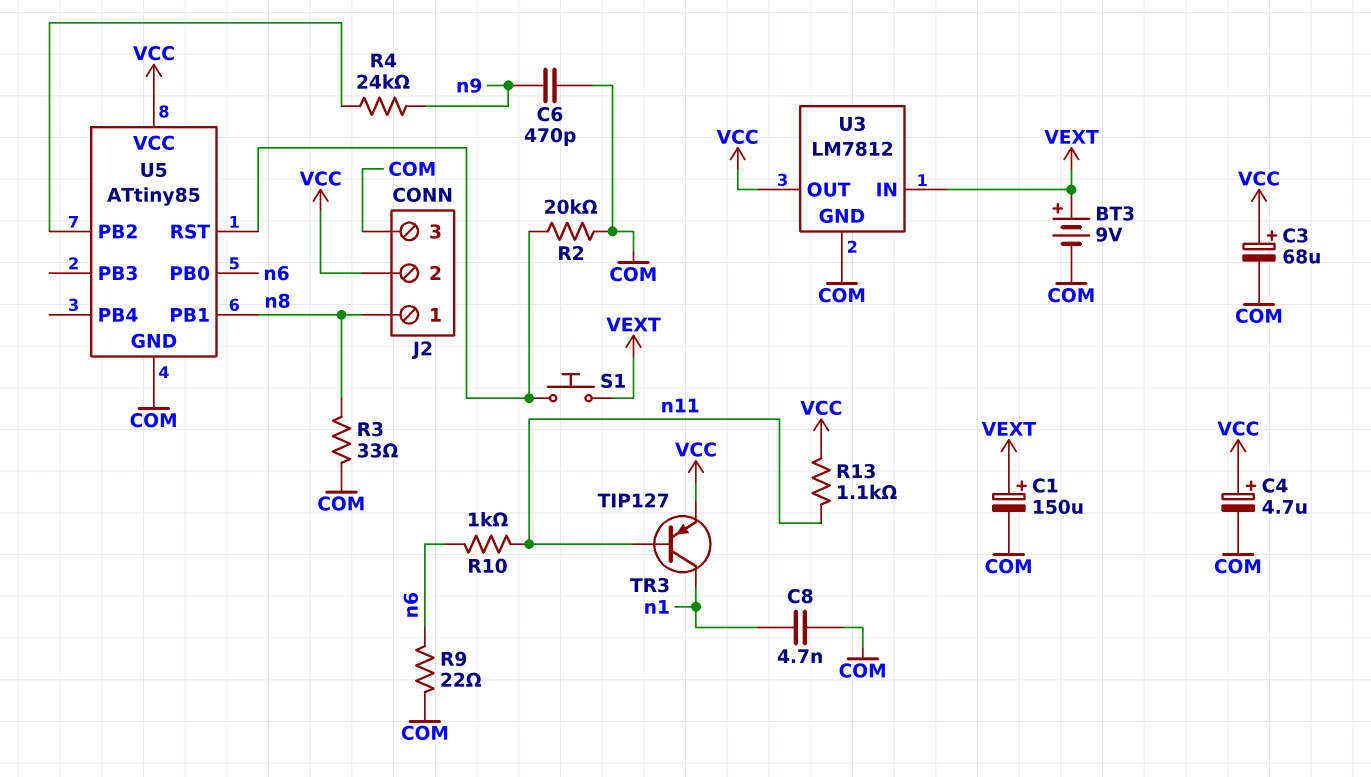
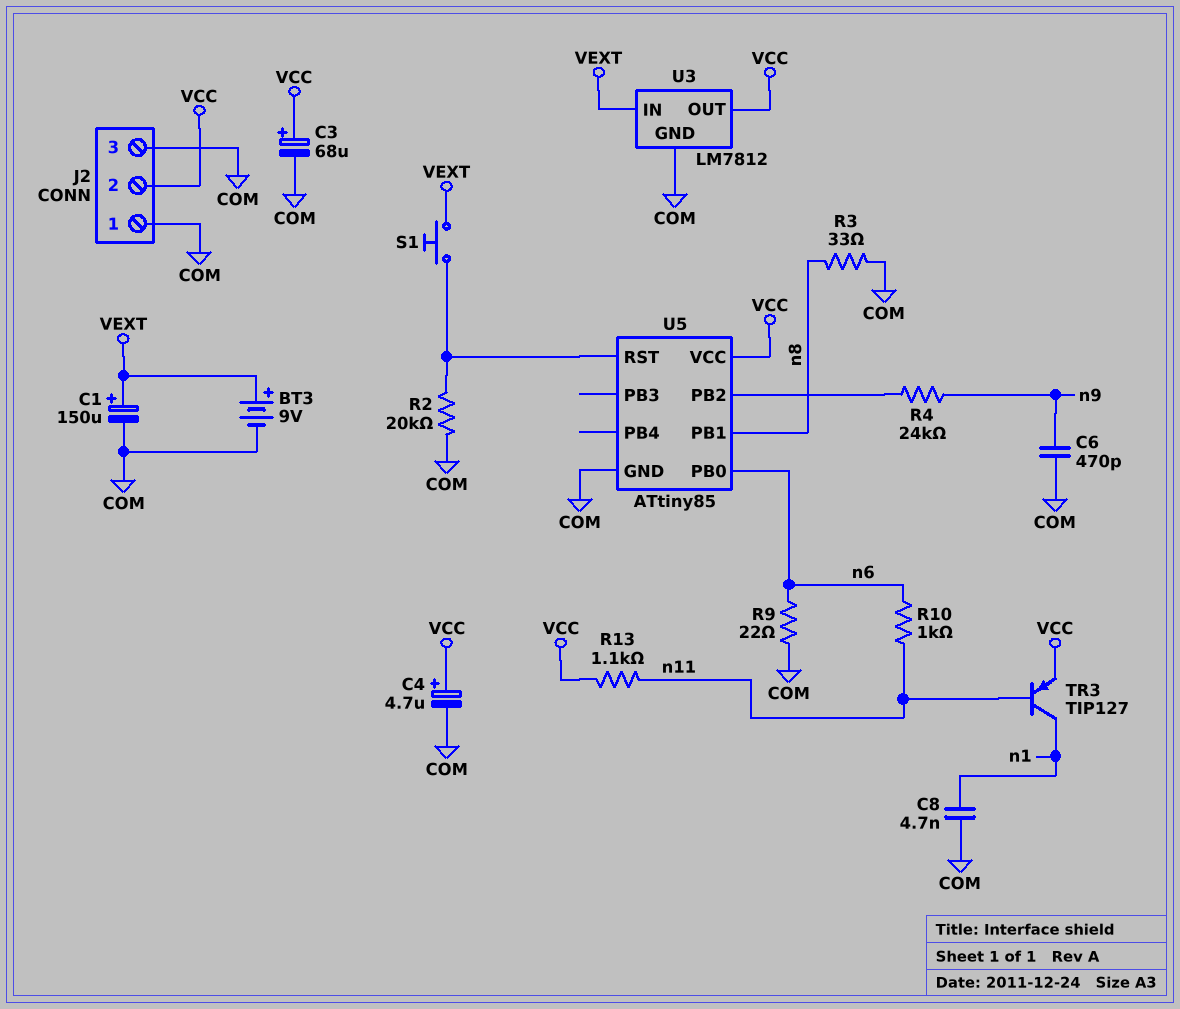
J2 pin 1: n8 -> COM

